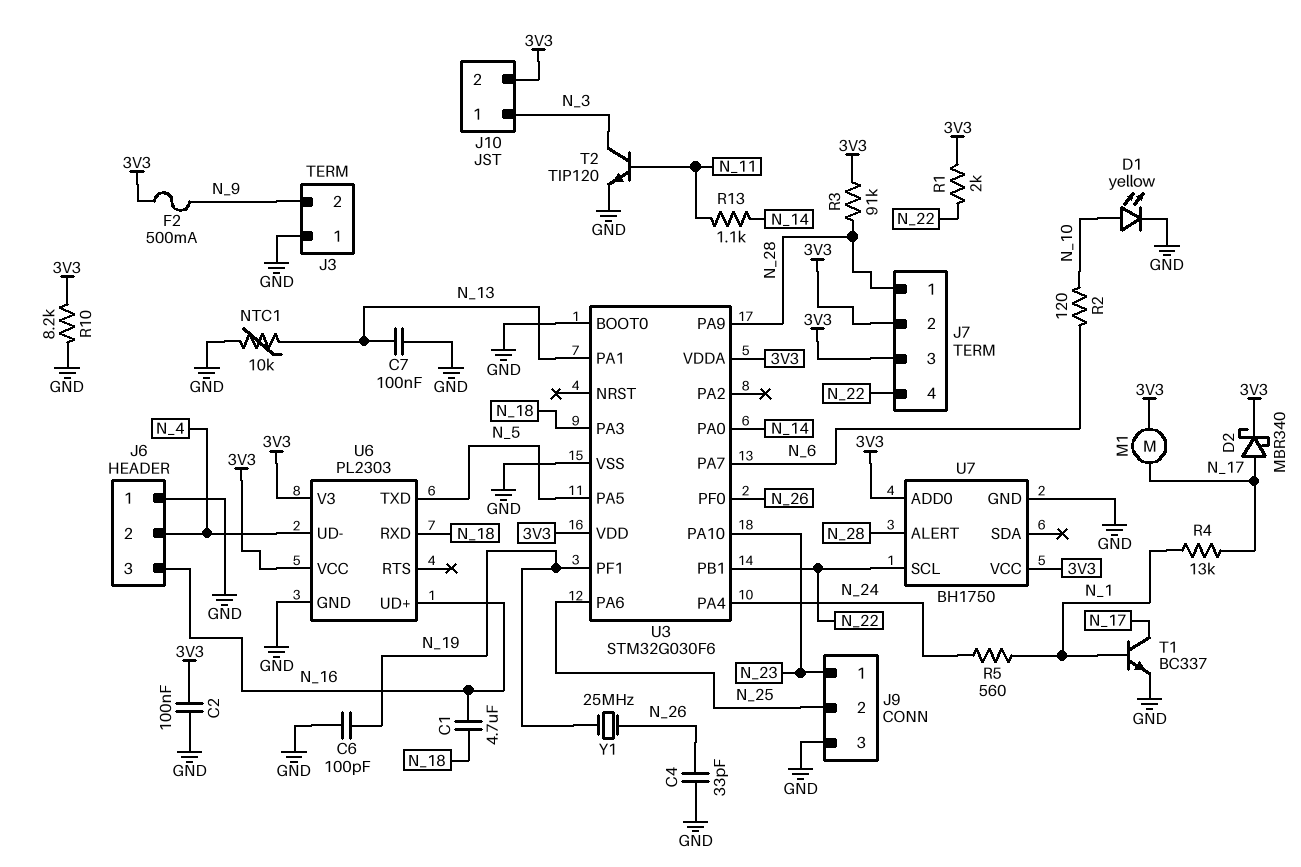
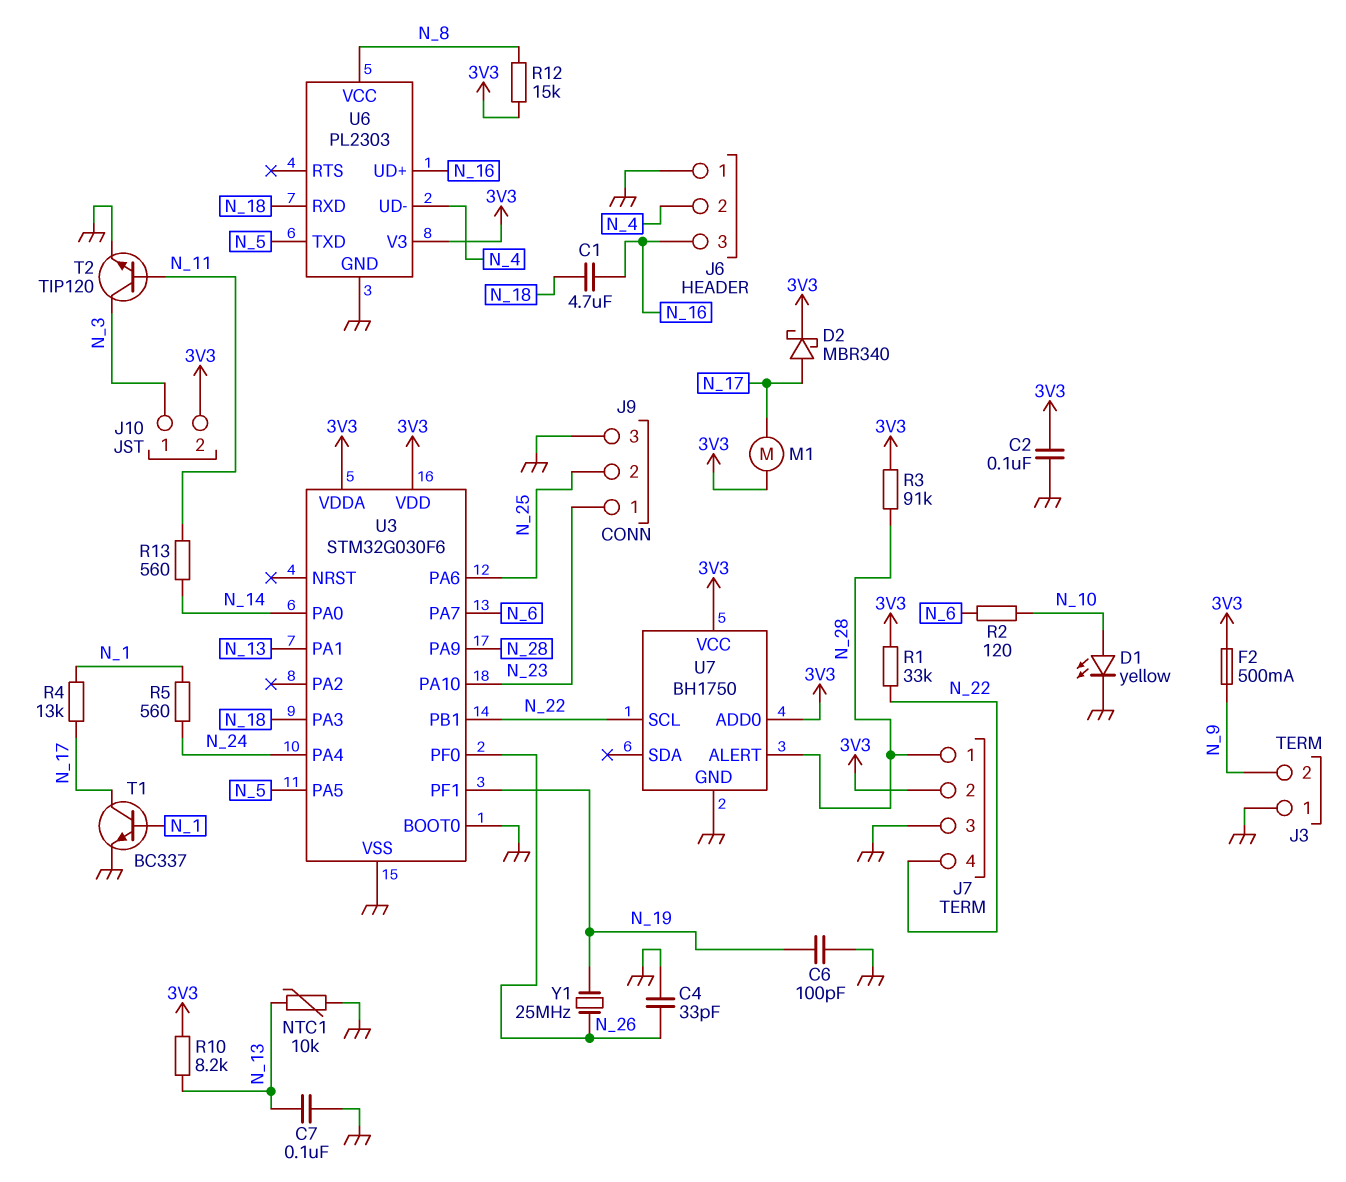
J7 pin 3: 3V3 -> GND
R1: 2k (3V3, N_22) -> 33k (3V3, N_22)
R10: 8.2k (3V3, GND) -> 8.2k (3V3, N_13)
R12: none -> 15k (3V3, N_8)
R13: 1.1k (N_11, N_14) -> 560 (N_11, N_14)
U6 pin VCC: 3V3 -> N_8

